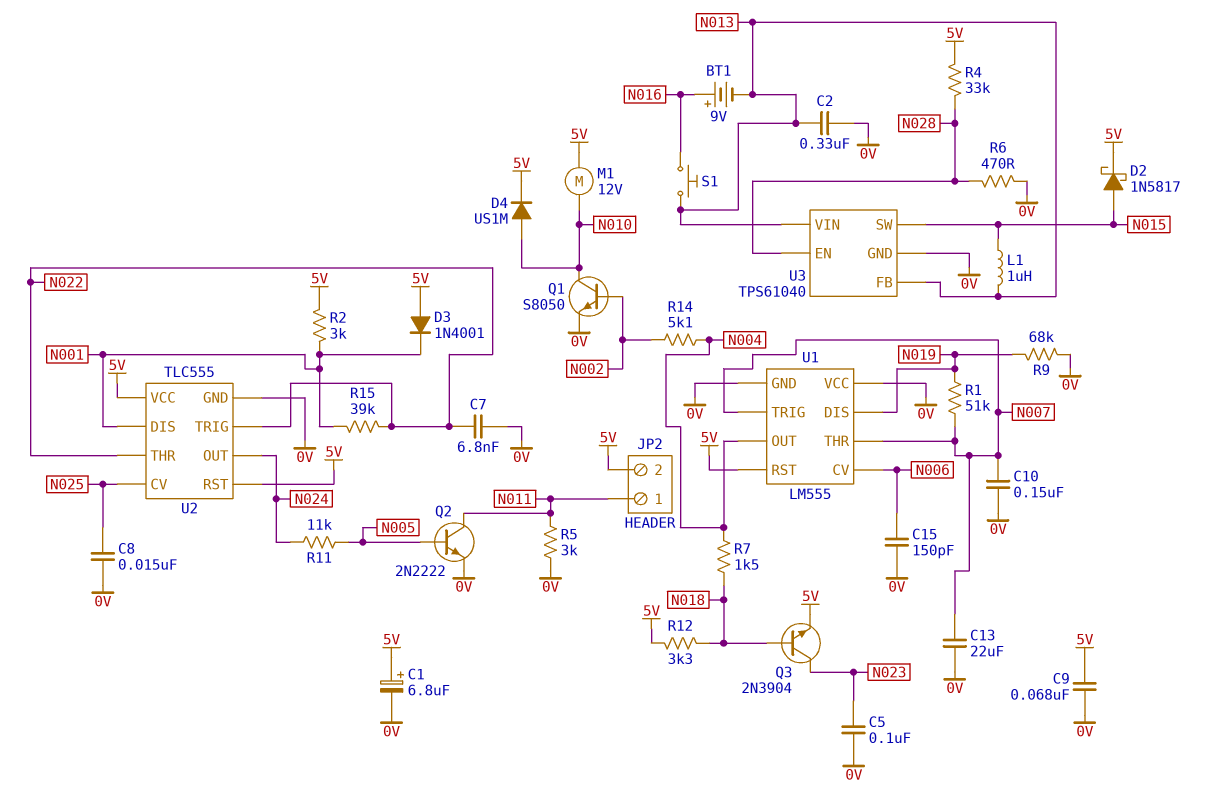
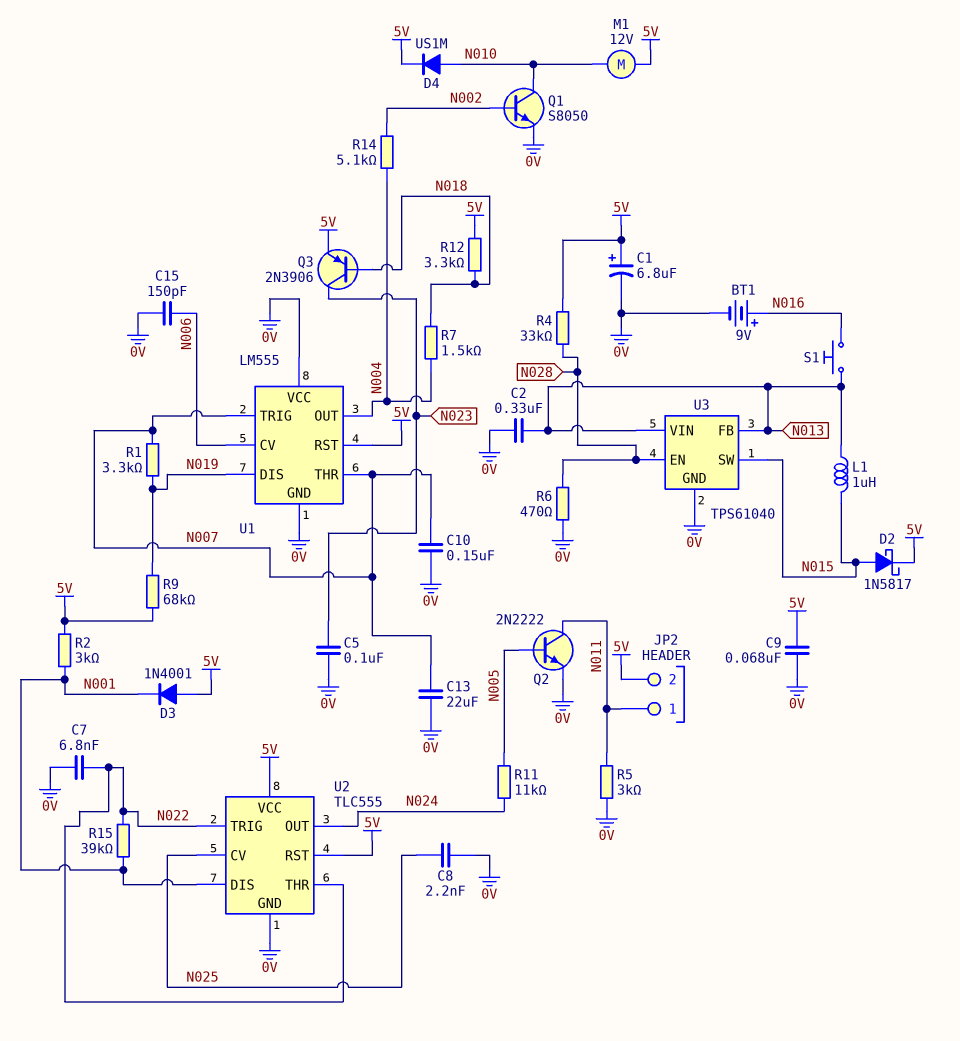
BT1: 9V (plus N016, minus N013) -> 9V (plus N016, minus 0V)
C8: 15nF (0V, N025) -> 2.2nF (0V, N025)
Q3: NPN 2N3904 (B N018, C N023, E 5V) -> PNP 2N3906 (B N018, C N023, E 5V)
R1: 51k (N007, N019) -> 3.3k (N007, N019)
R9: 68k (0V, N019) -> 68k (5V, N019)

